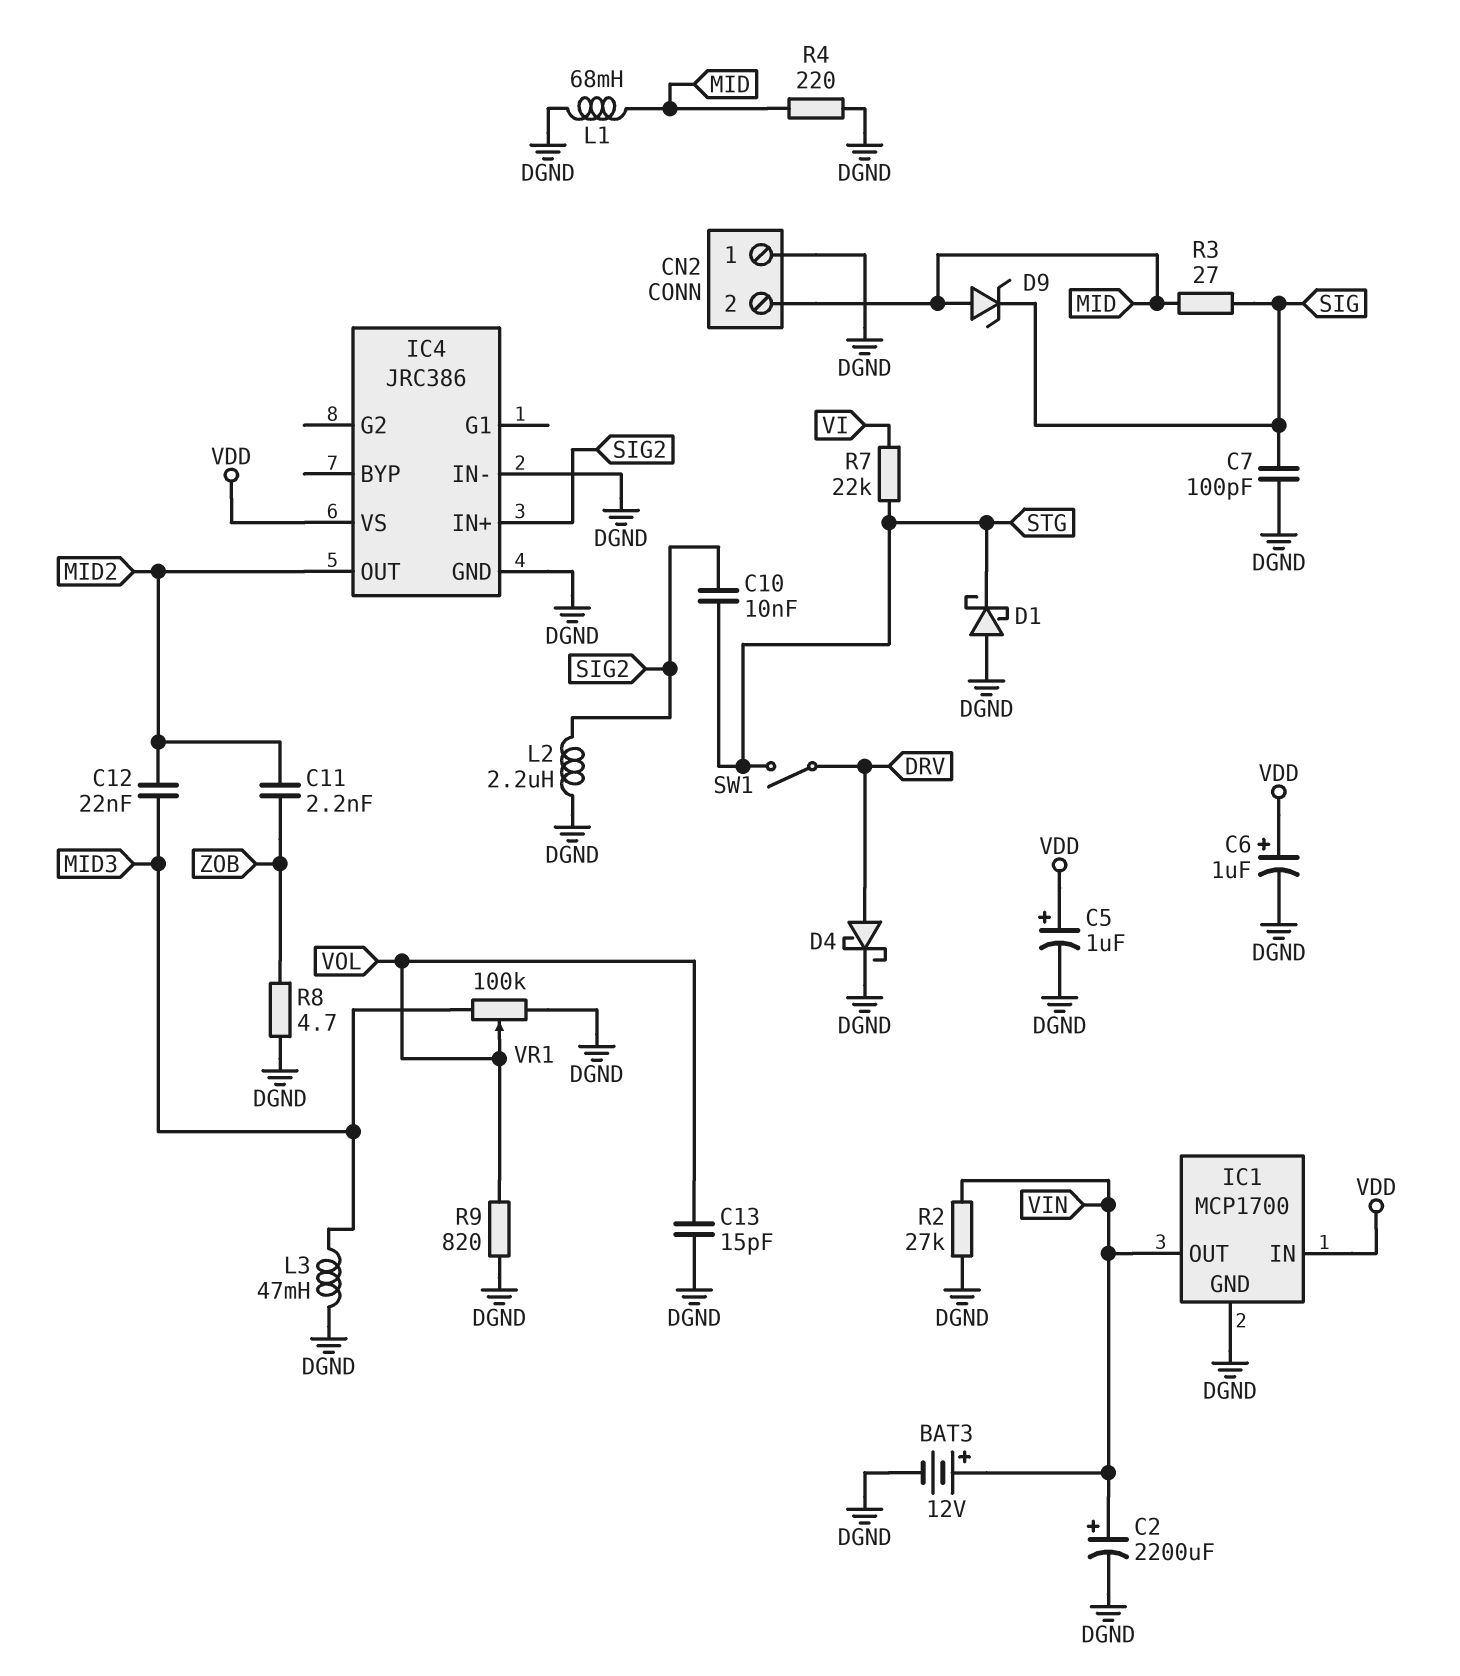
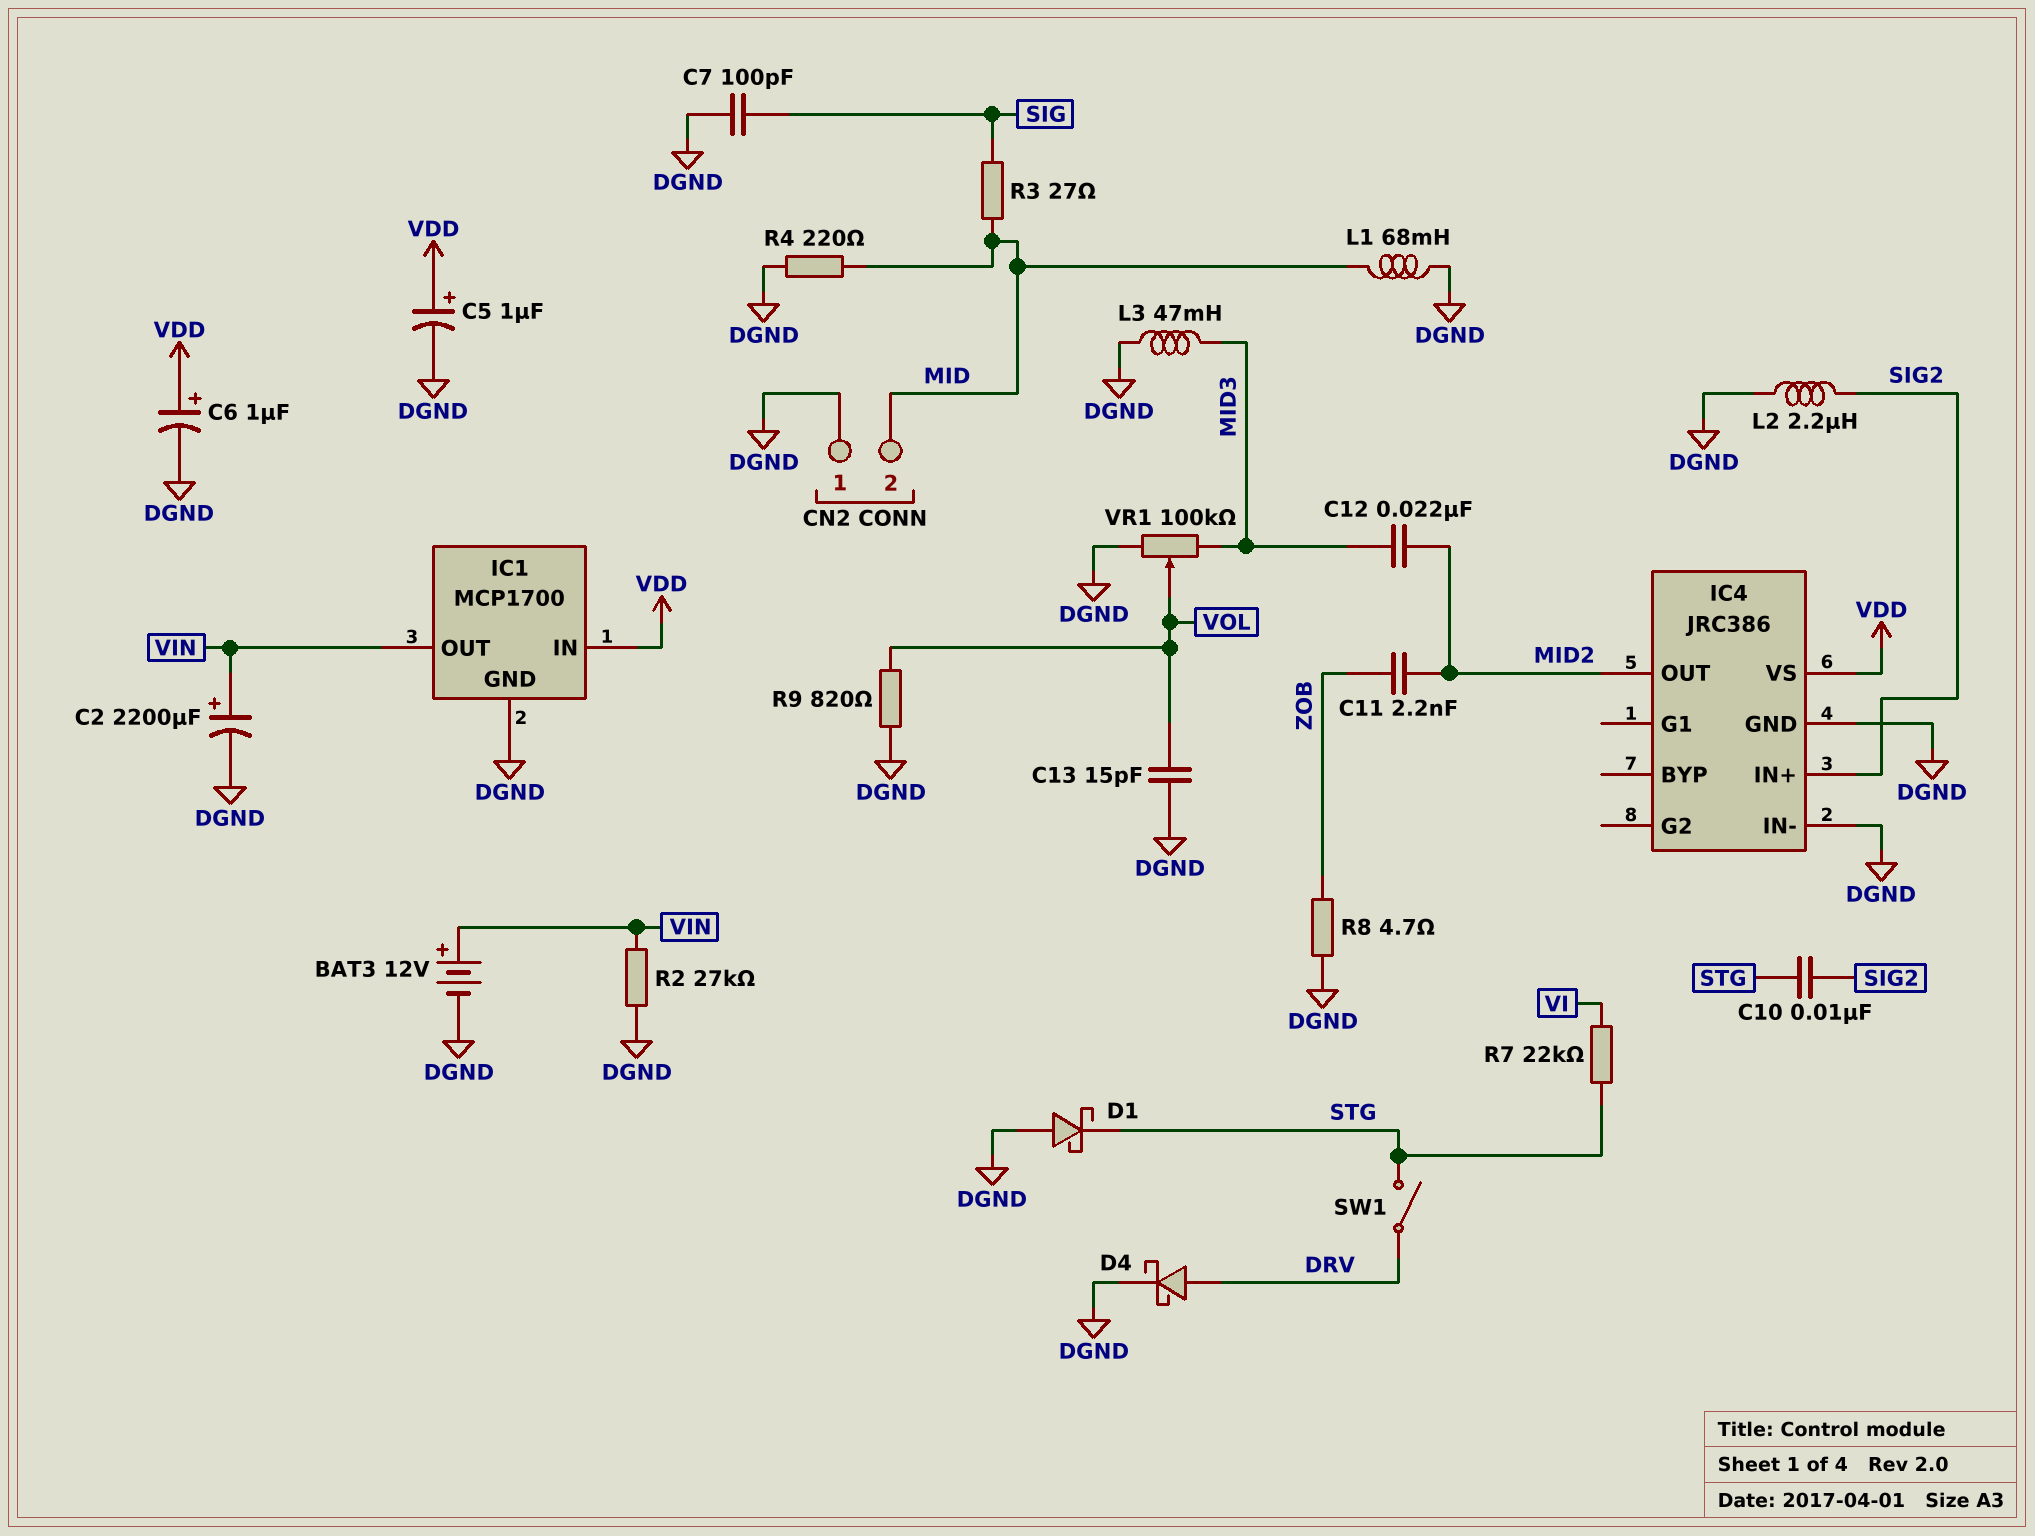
D9: zener (A MID, K SIG) -> none

